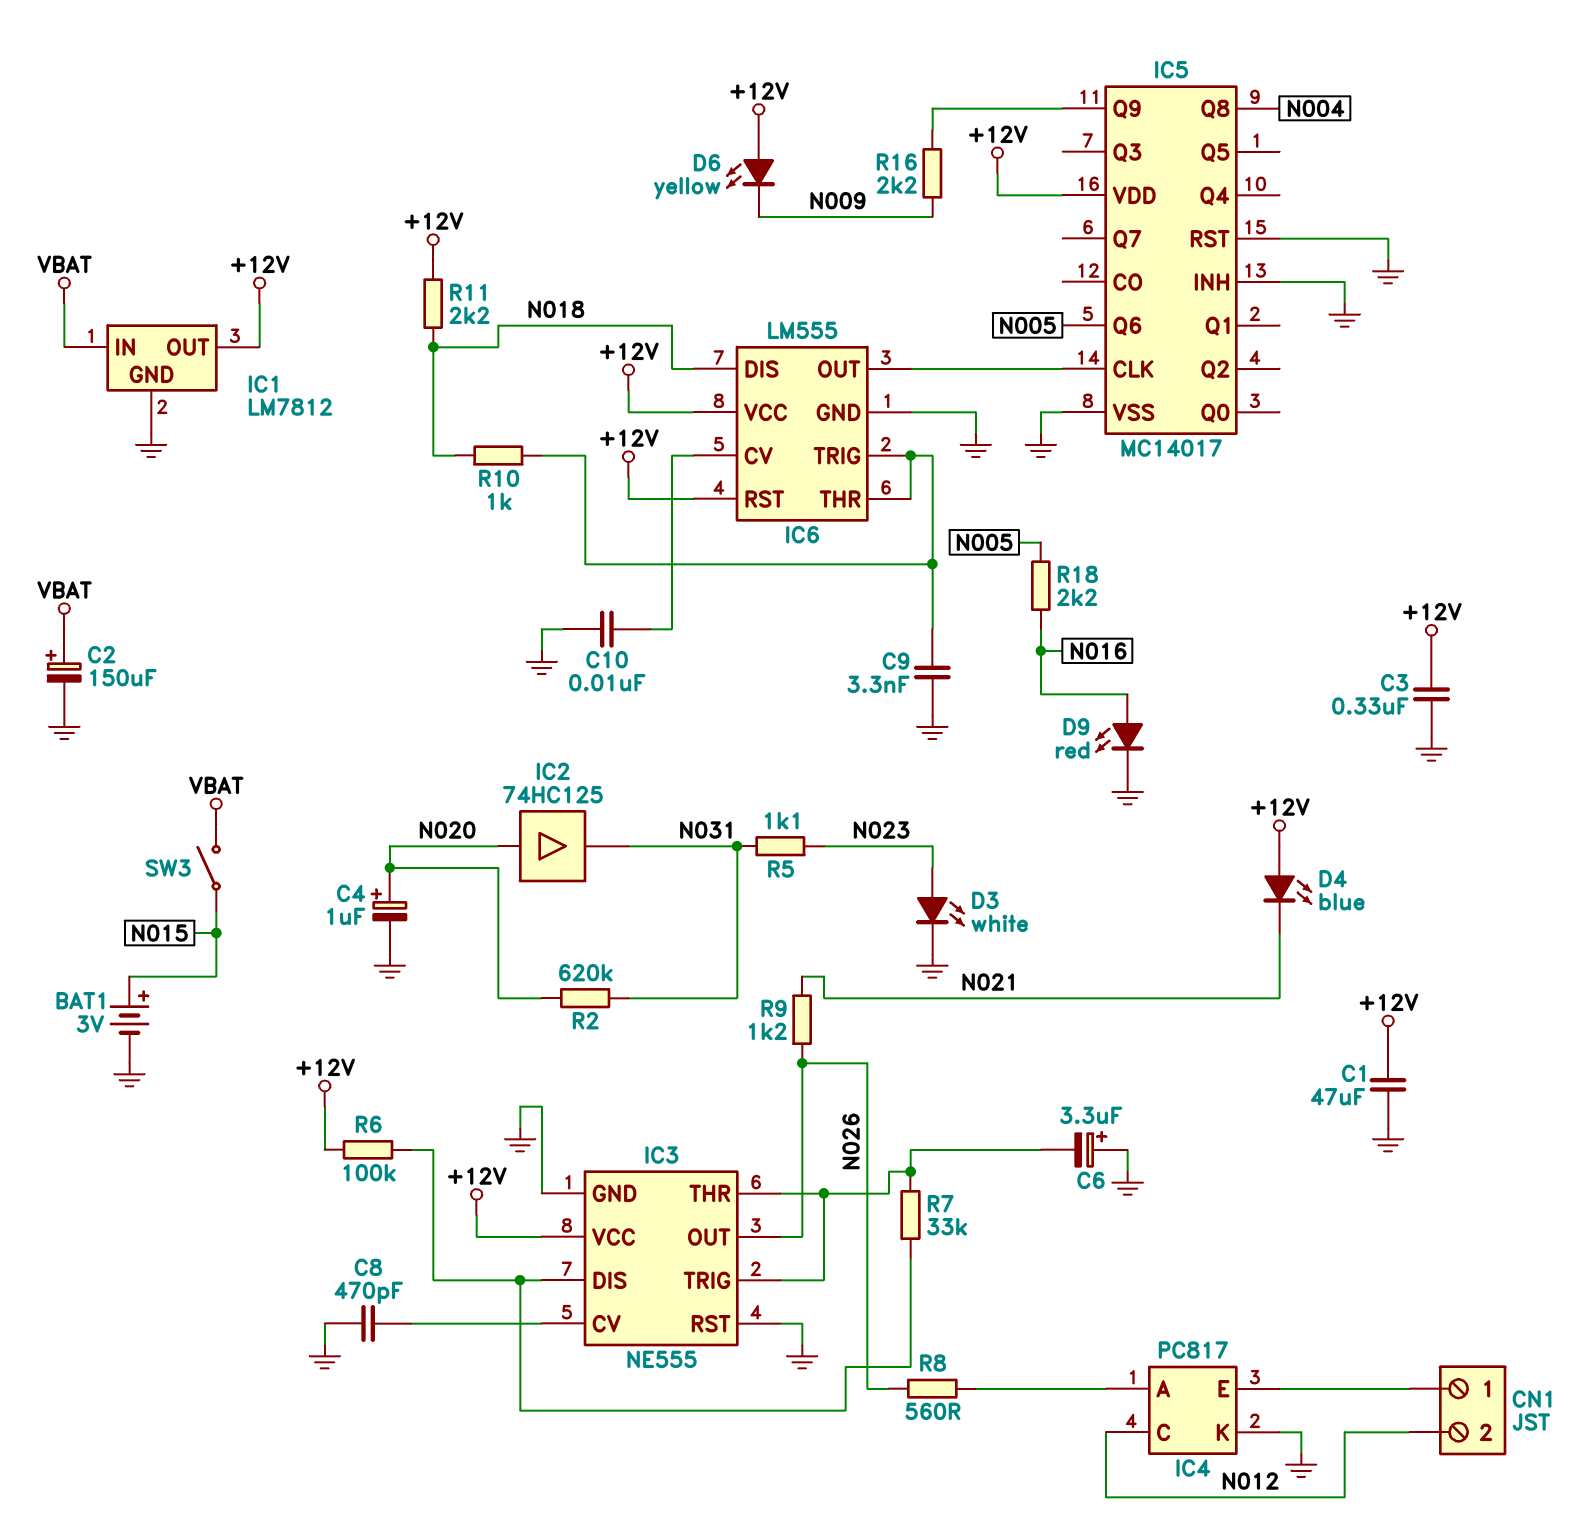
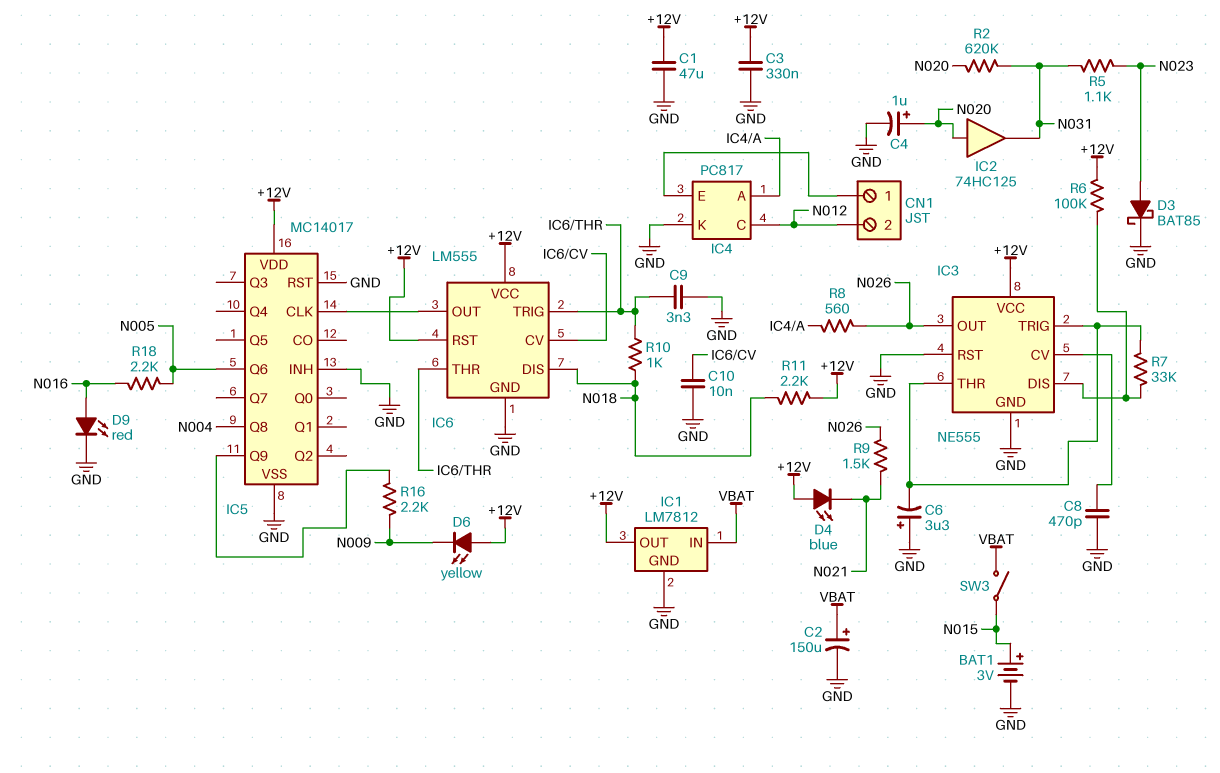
D3: LED white (A N023, K GND) -> schottky BAT85 (A N023, K GND)
R9: 1.2k (N021, N026) -> 1.5k (N021, N026)

